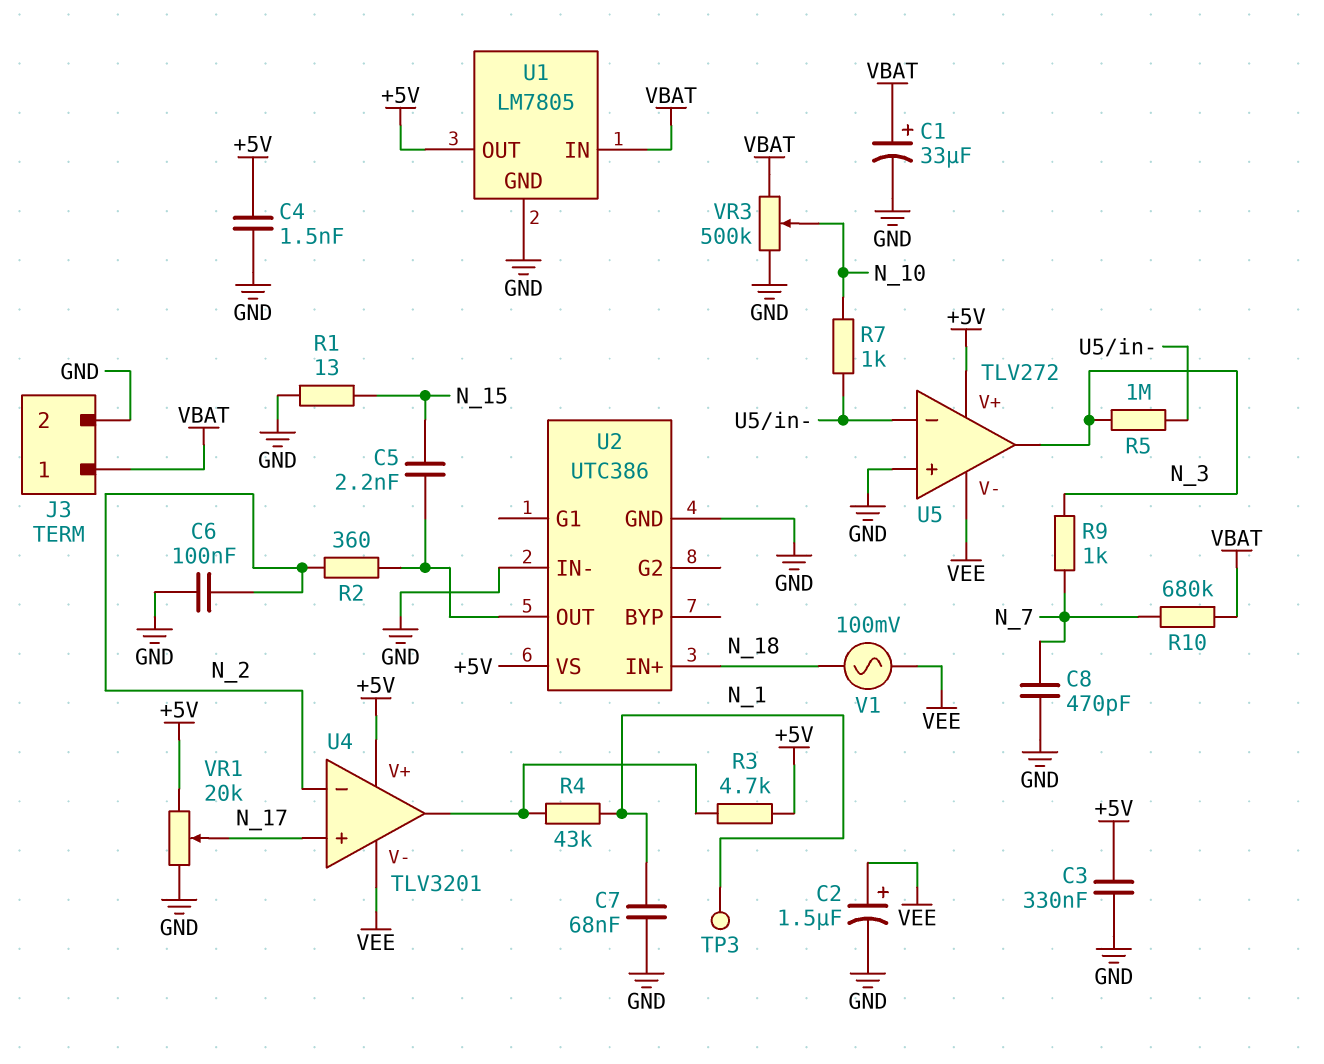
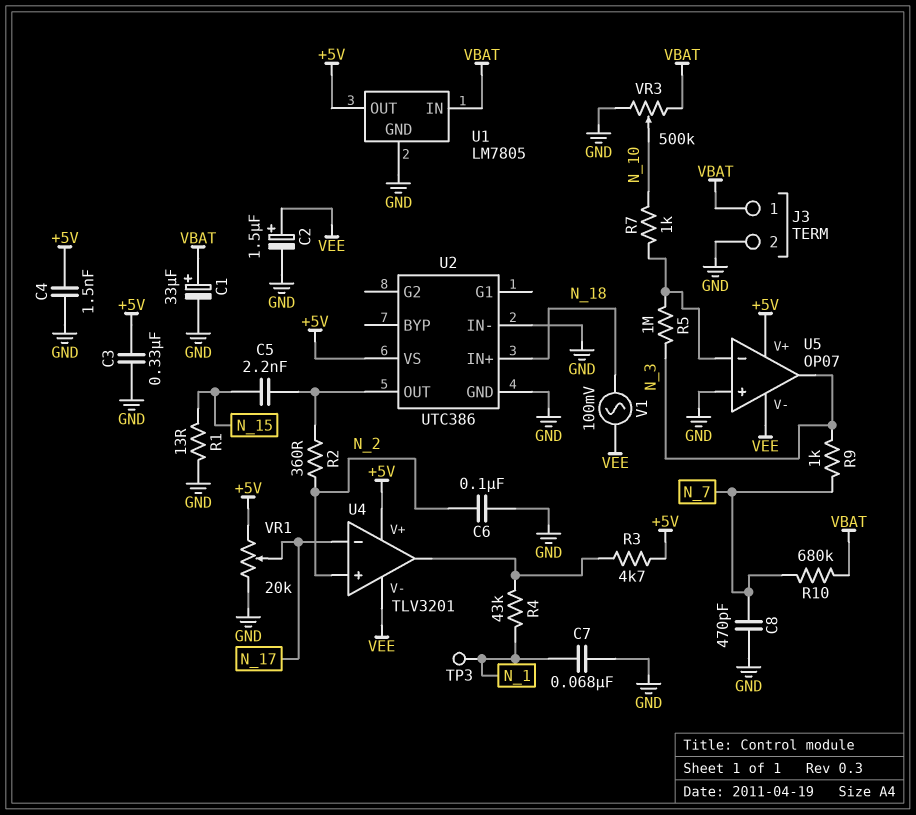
U4 pin in+: N_17 -> N_2
U4 pin in-: N_2 -> N_17
U5: TLV272 -> OP07

